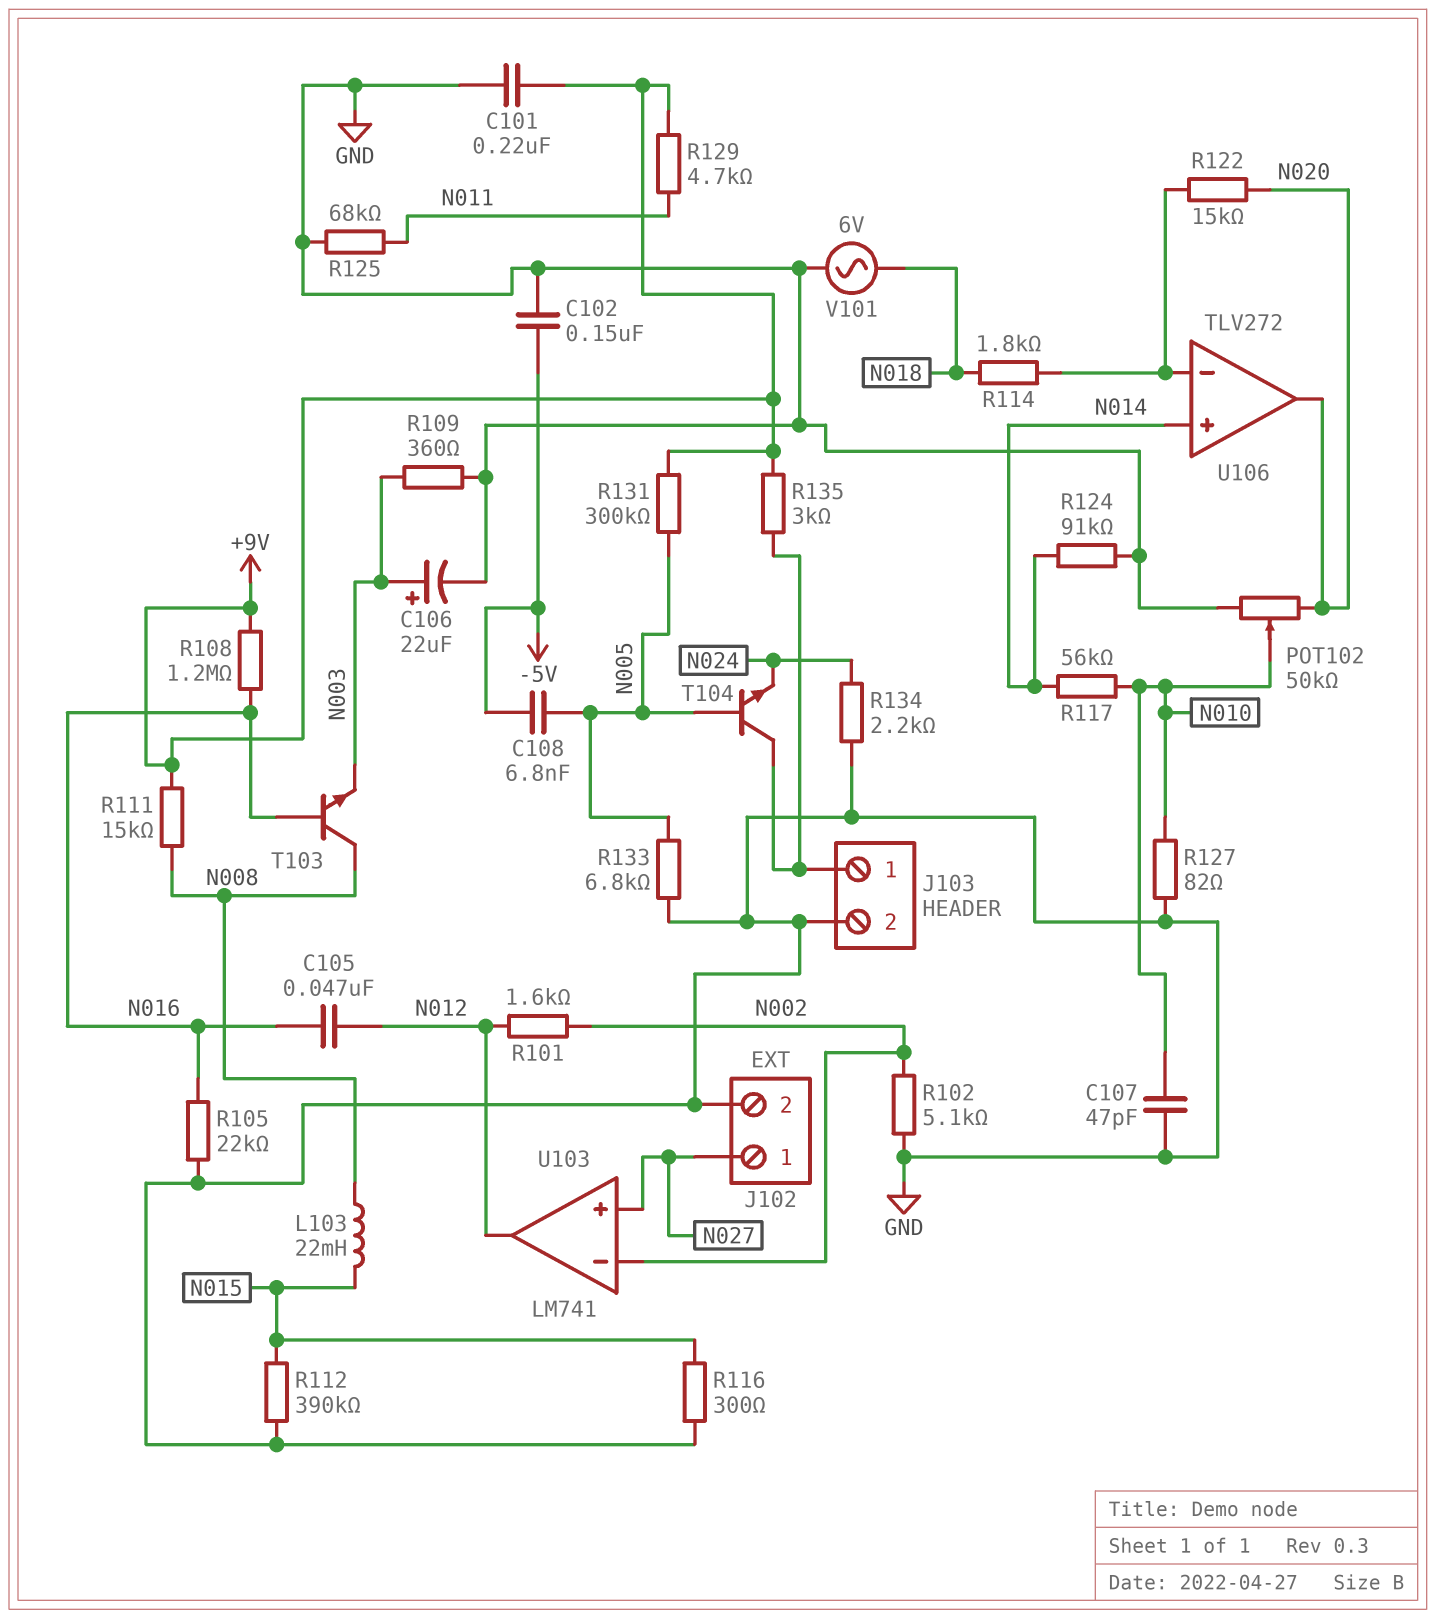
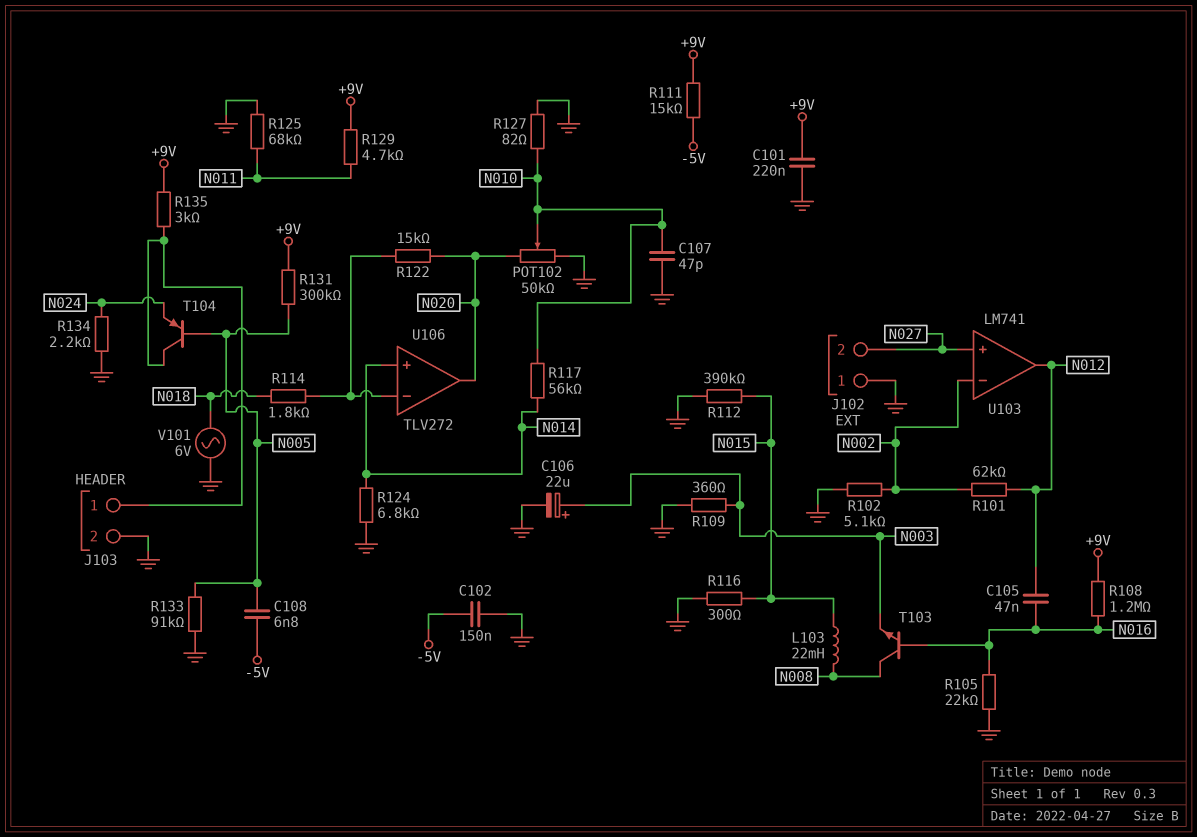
J102 pin 1: N027 -> GND
J102 pin 2: GND -> N027
R101: 1.6k (N002, N012) -> 62k (N002, N012)
R111: 15k (+9V, N008) -> 15k (+9V, -5V)
R124: 91k (GND, N014) -> 6.8k (GND, N014)
R133: 6.8k (GND, N005) -> 91k (GND, N005)
T104: NPN (B N005, C J103/1, E N024) -> PNP (B N005, C J103/1, E N024)

